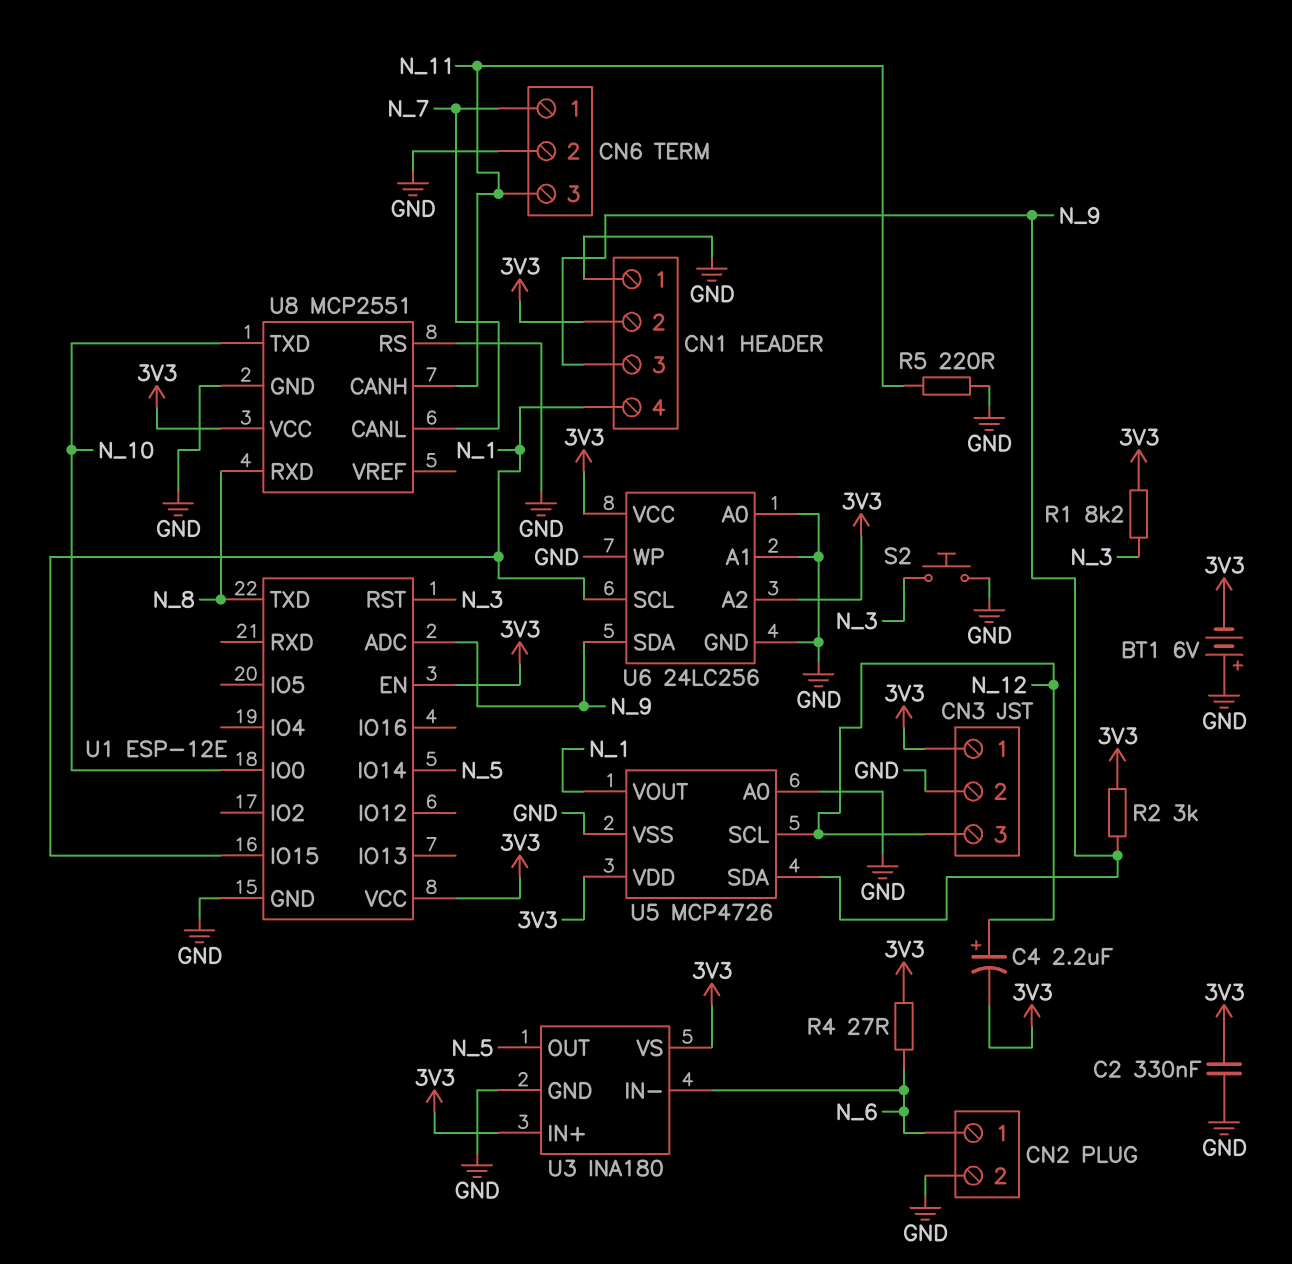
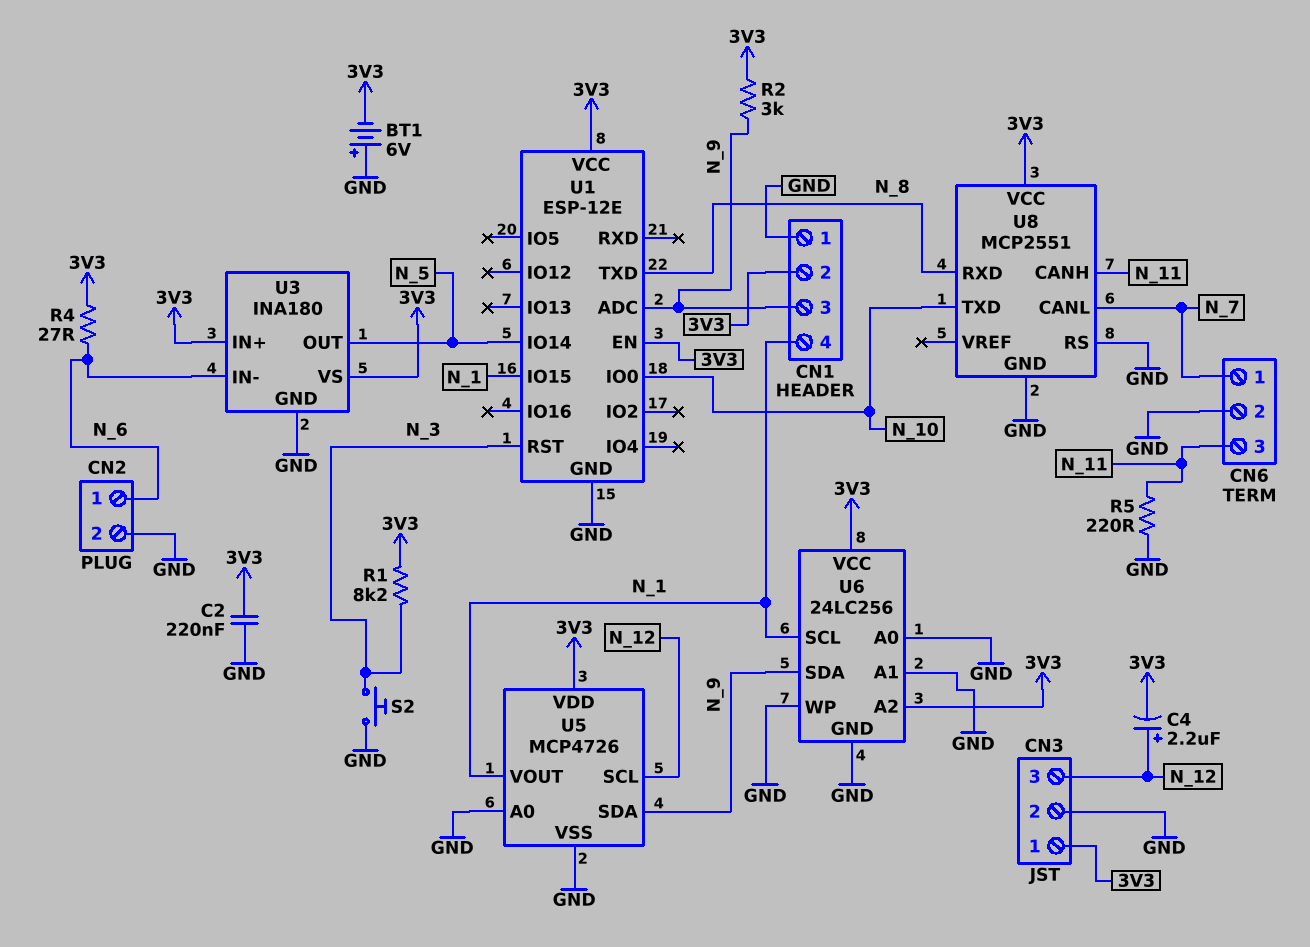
C2: 330nF (3V3, GND) -> 220nF (3V3, GND)

